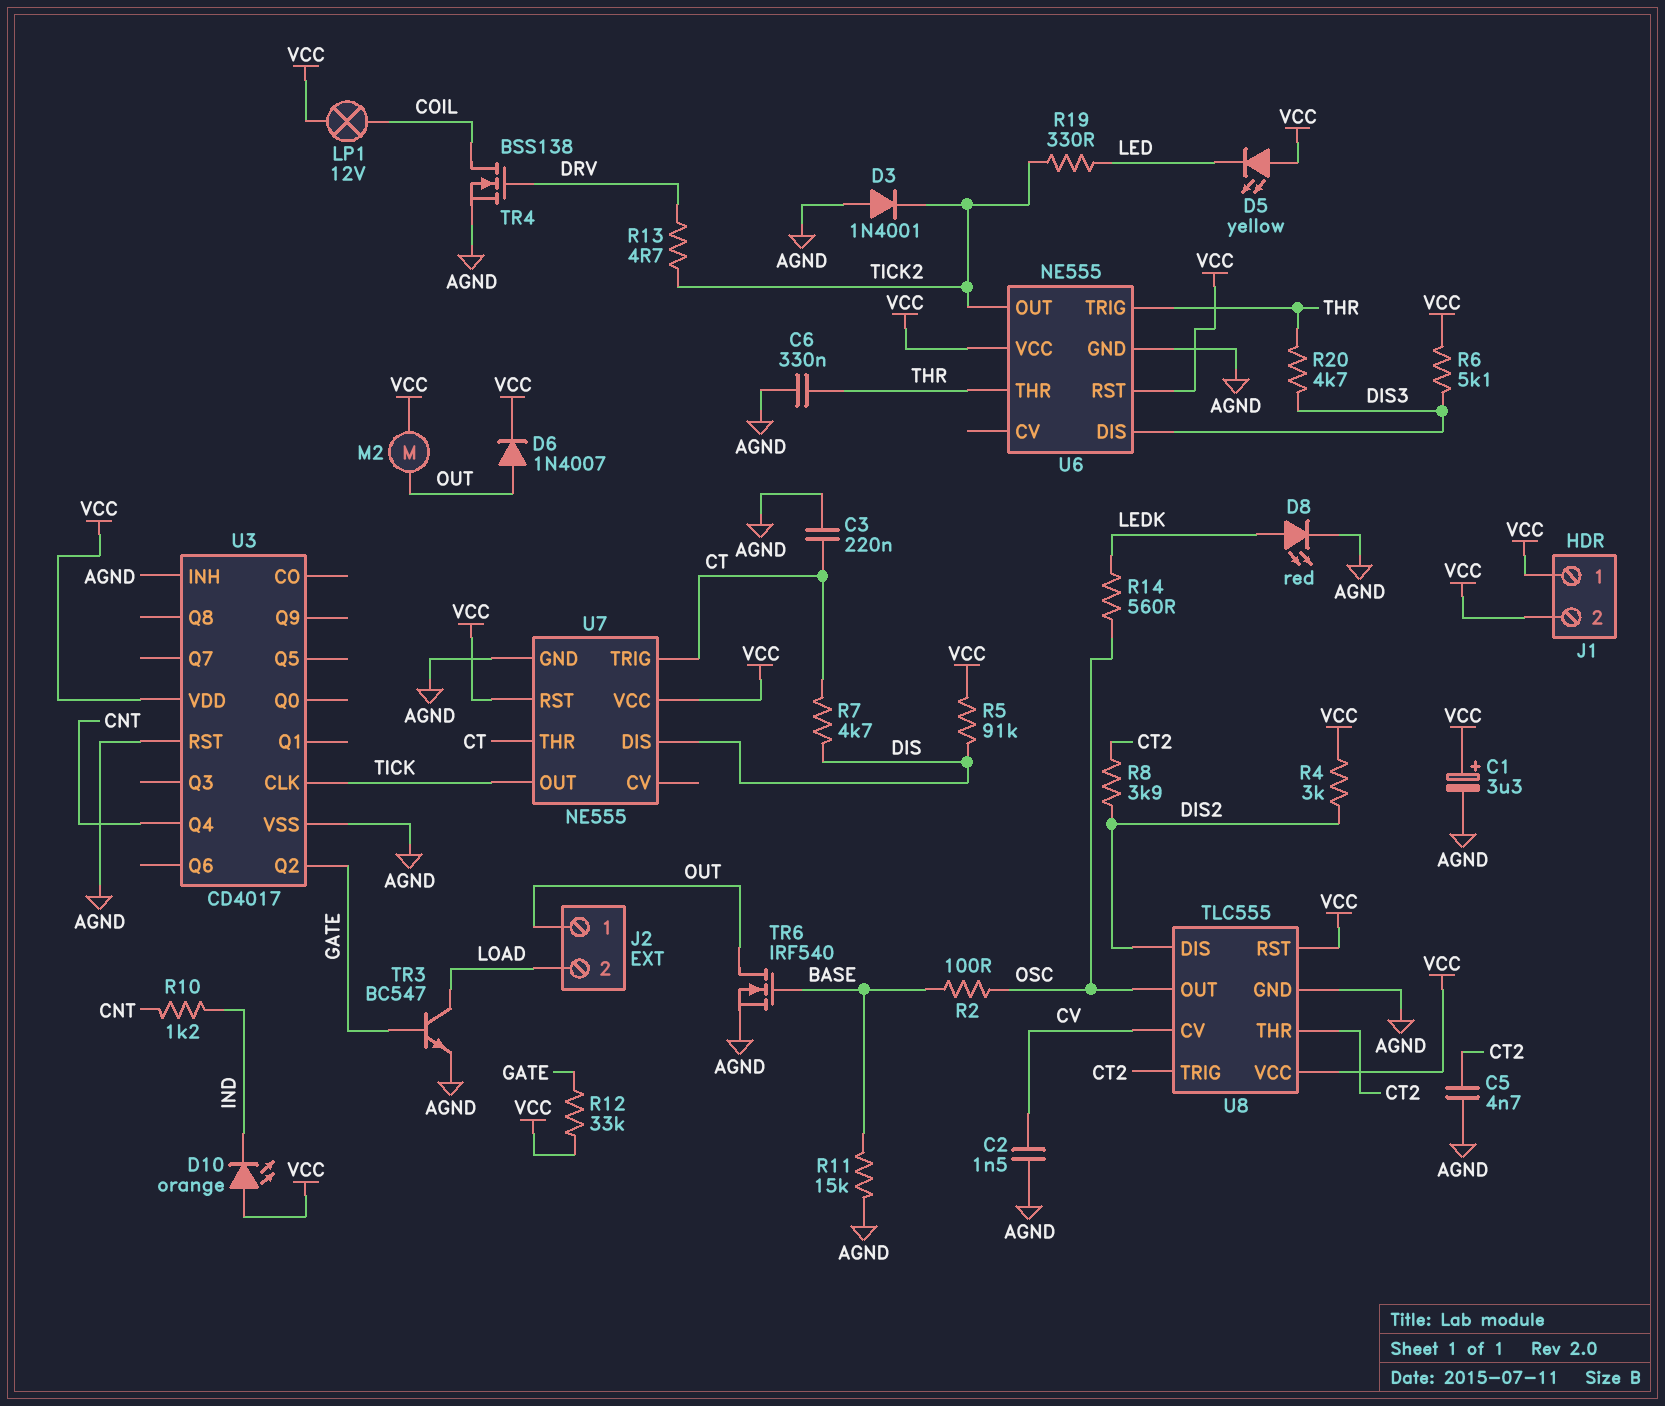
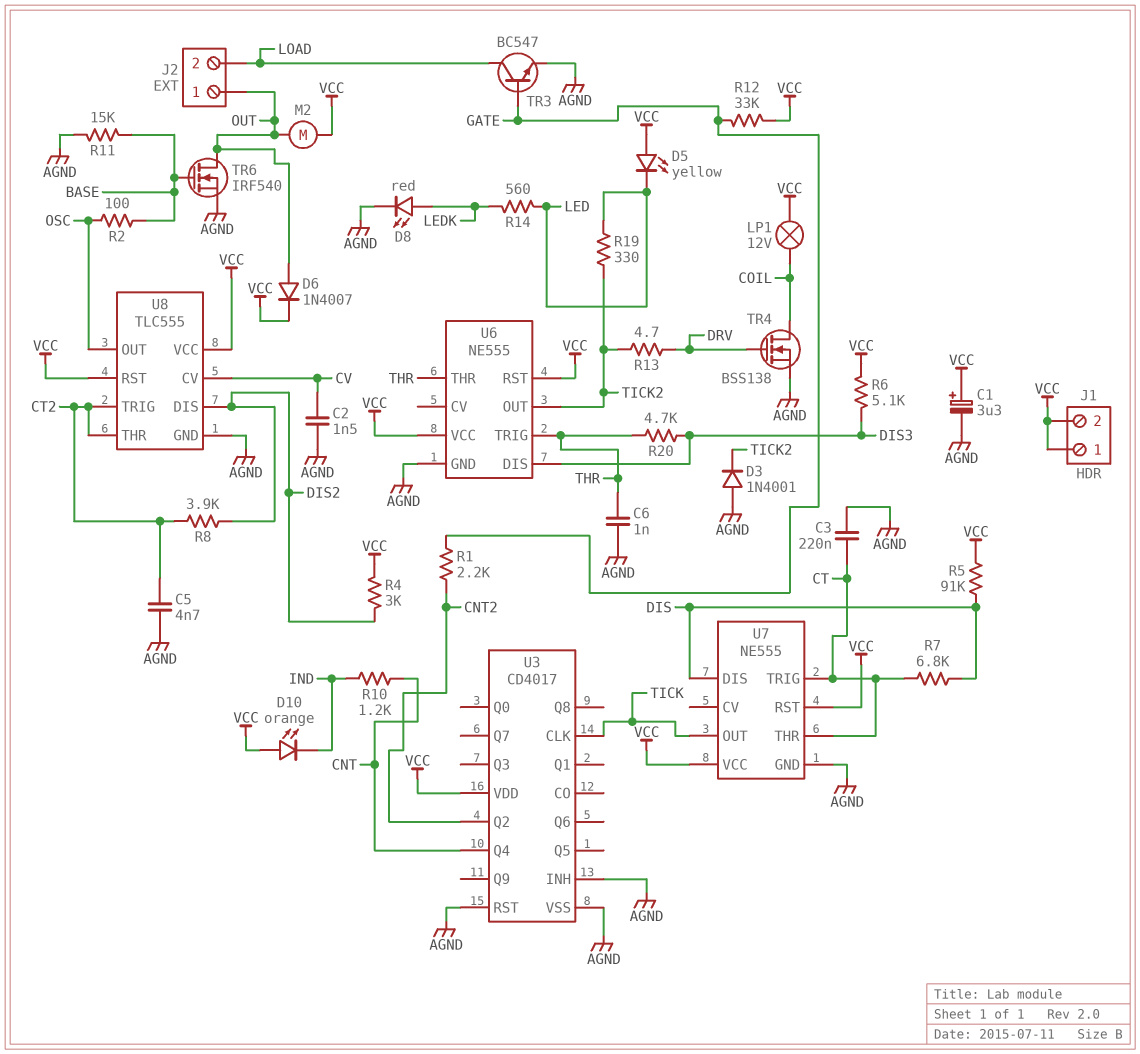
C6: 330nF (AGND, THR) -> 1nF (AGND, THR)
R1: none -> 2.2k (CNT2, GATE)
R7: 4.7k (CT, DIS) -> 6.8k (CT, DIS)
R14: 560 (LEDK, OSC) -> 560 (LED, LEDK)
U3 pin Q2: GATE -> CNT2

